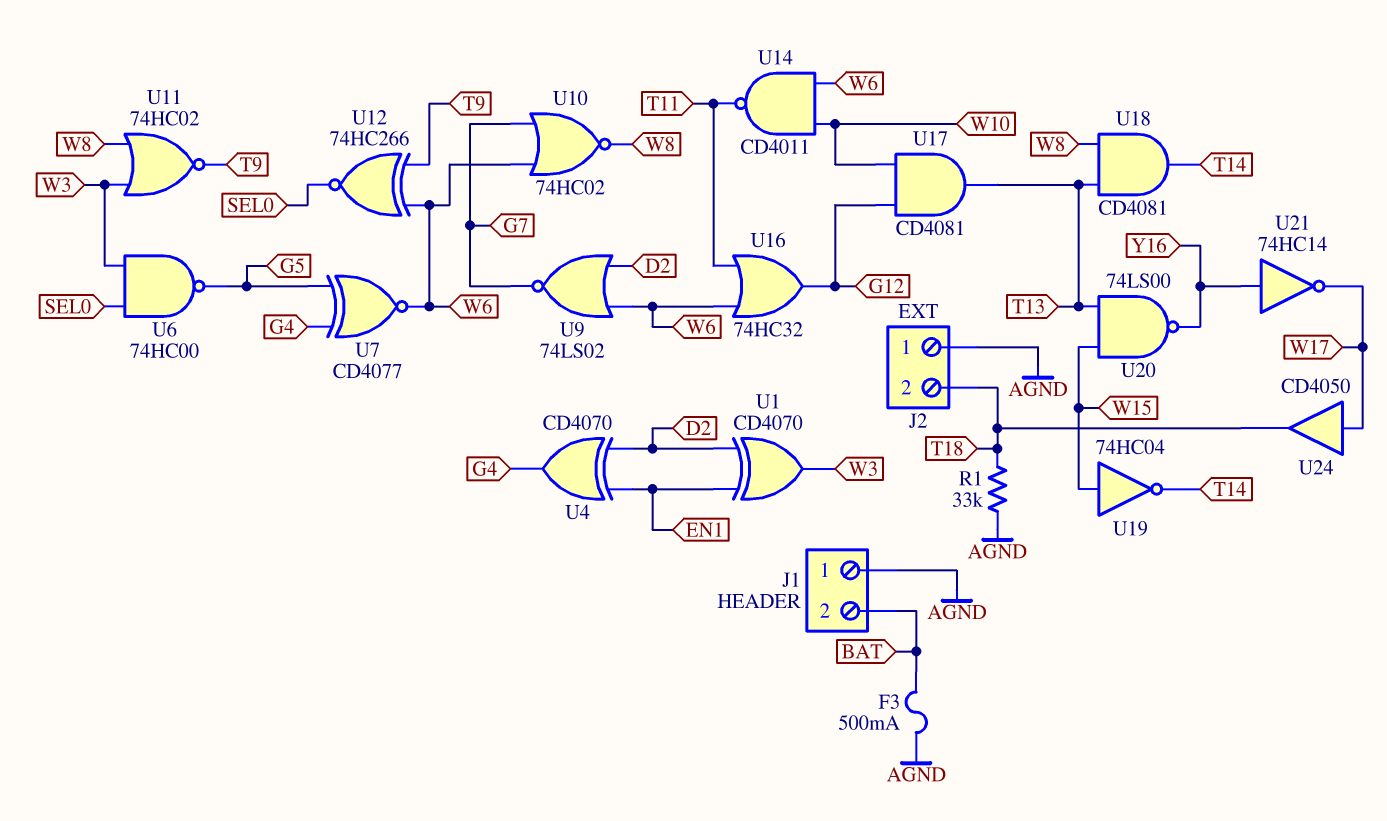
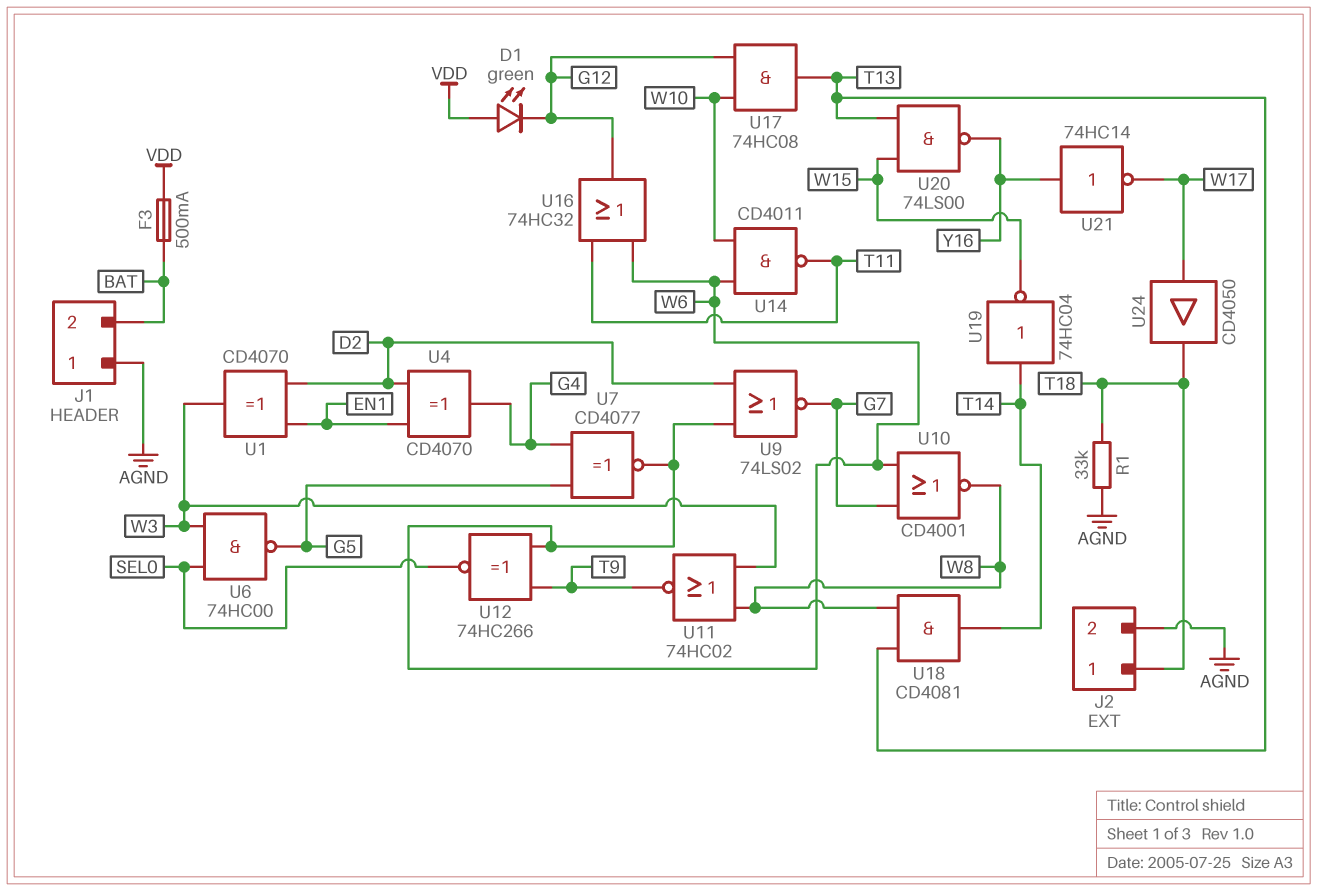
D1: none -> LED green (A VDD, K G12)
F3: 500mA (AGND, BAT) -> 500mA (BAT, VDD)
J2 pin 1: AGND -> T18
J2 pin 2: T18 -> AGND
U10: NOR 74HC02 (in G7, in W6, out W8) -> NOR CD4001 (in G7, in W6, out W8)
U17: AND CD4081 (in G12, in W10, out T13) -> AND 74HC08 (in G12, in W10, out T13)
U19: NOT 74HC04 (in W15, out T14) -> NOT 74HC04 (in T14, out W15)

